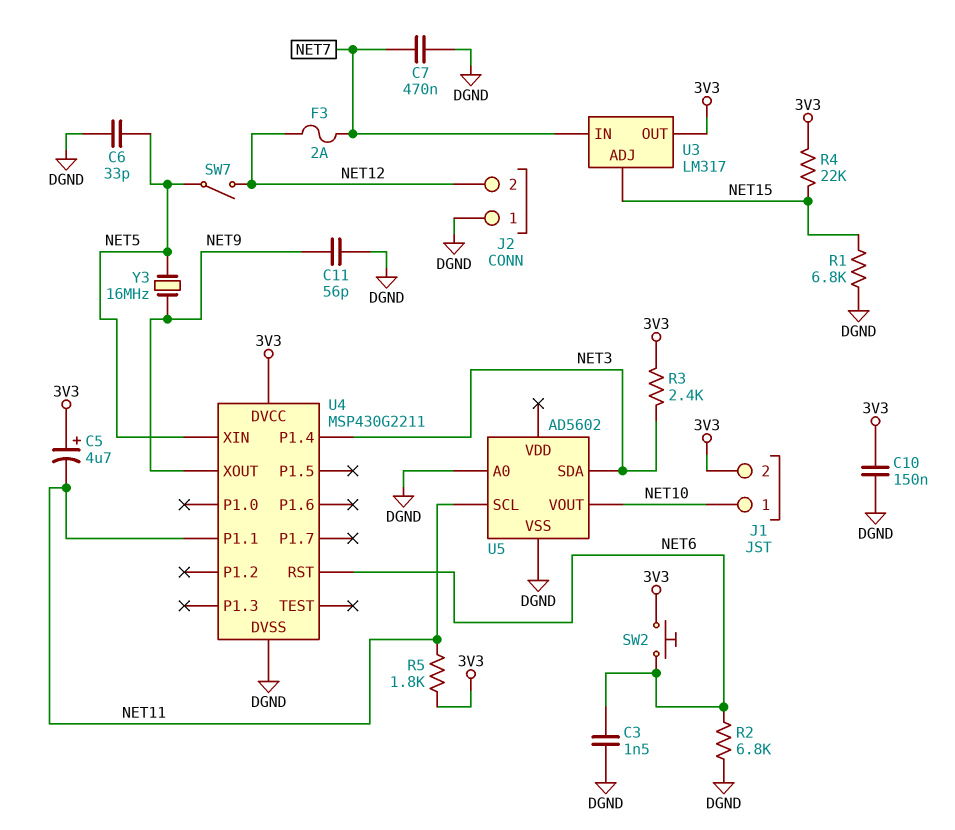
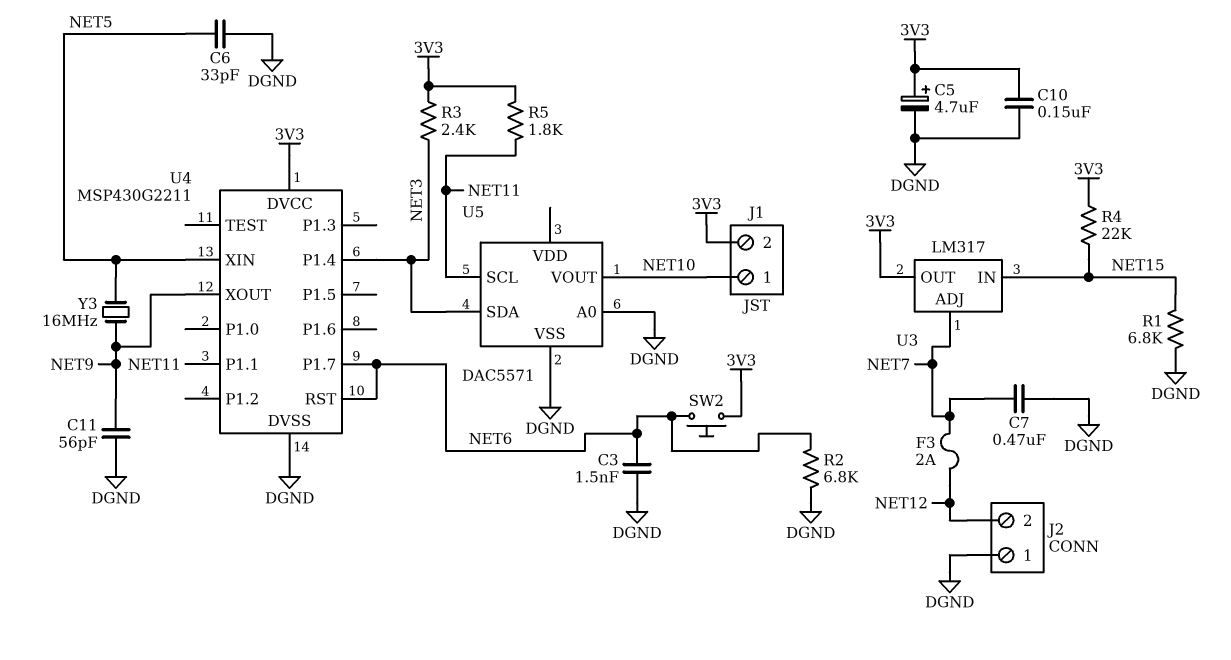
C5: 4.7uF (plus 3V3, minus NET11) -> 4.7uF (plus 3V3, minus DGND)
SW7: switch (NET5, NET12) -> none
U3 pin ADJ: NET15 -> NET7
U3 pin IN: NET7 -> NET15
U4 pin P1.7: none -> NET6
U5: AD5602 -> DAC5571

